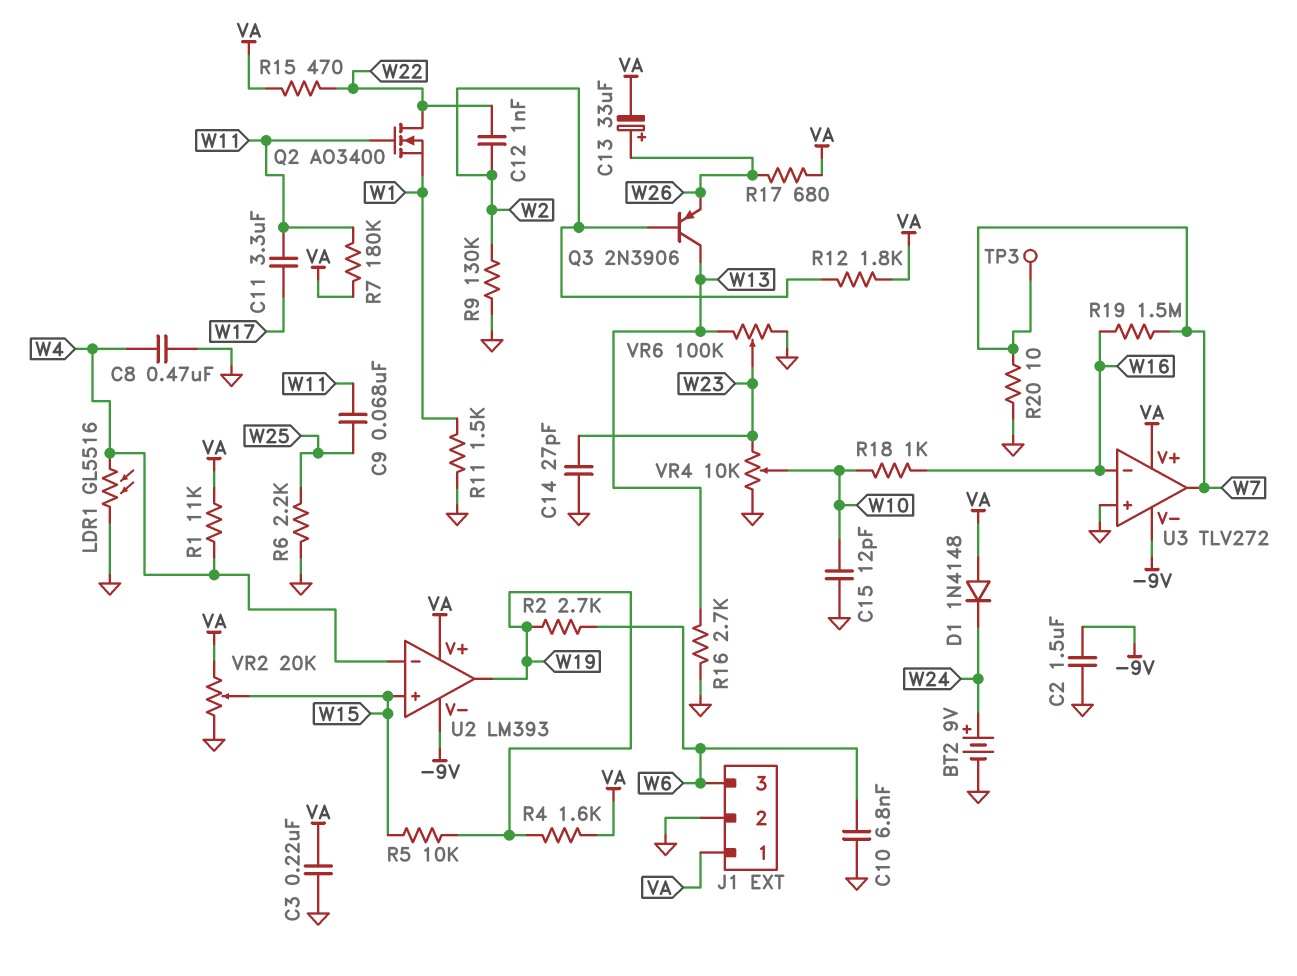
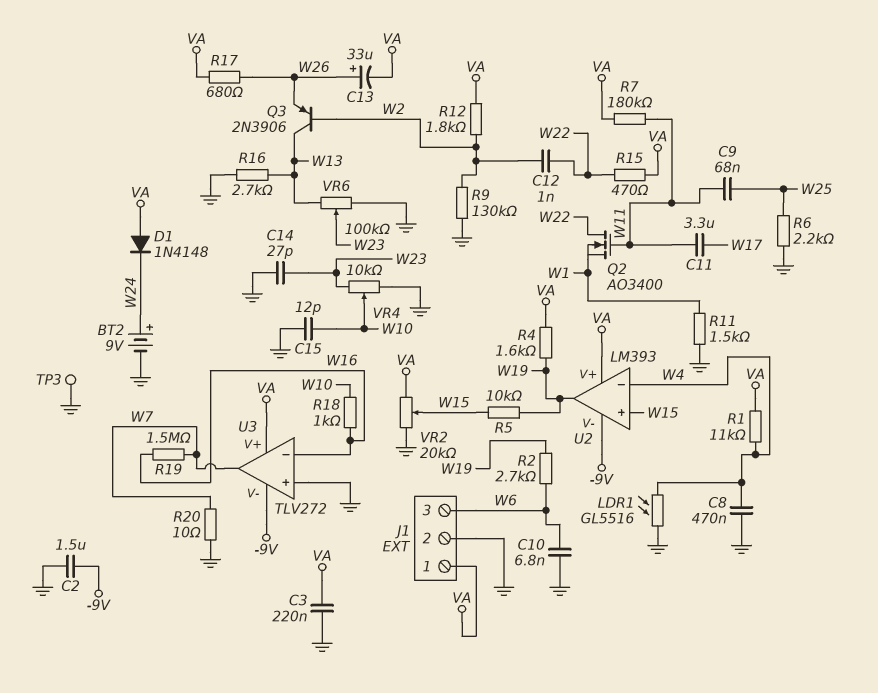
TP3: test point (W7) -> test point (GND)

